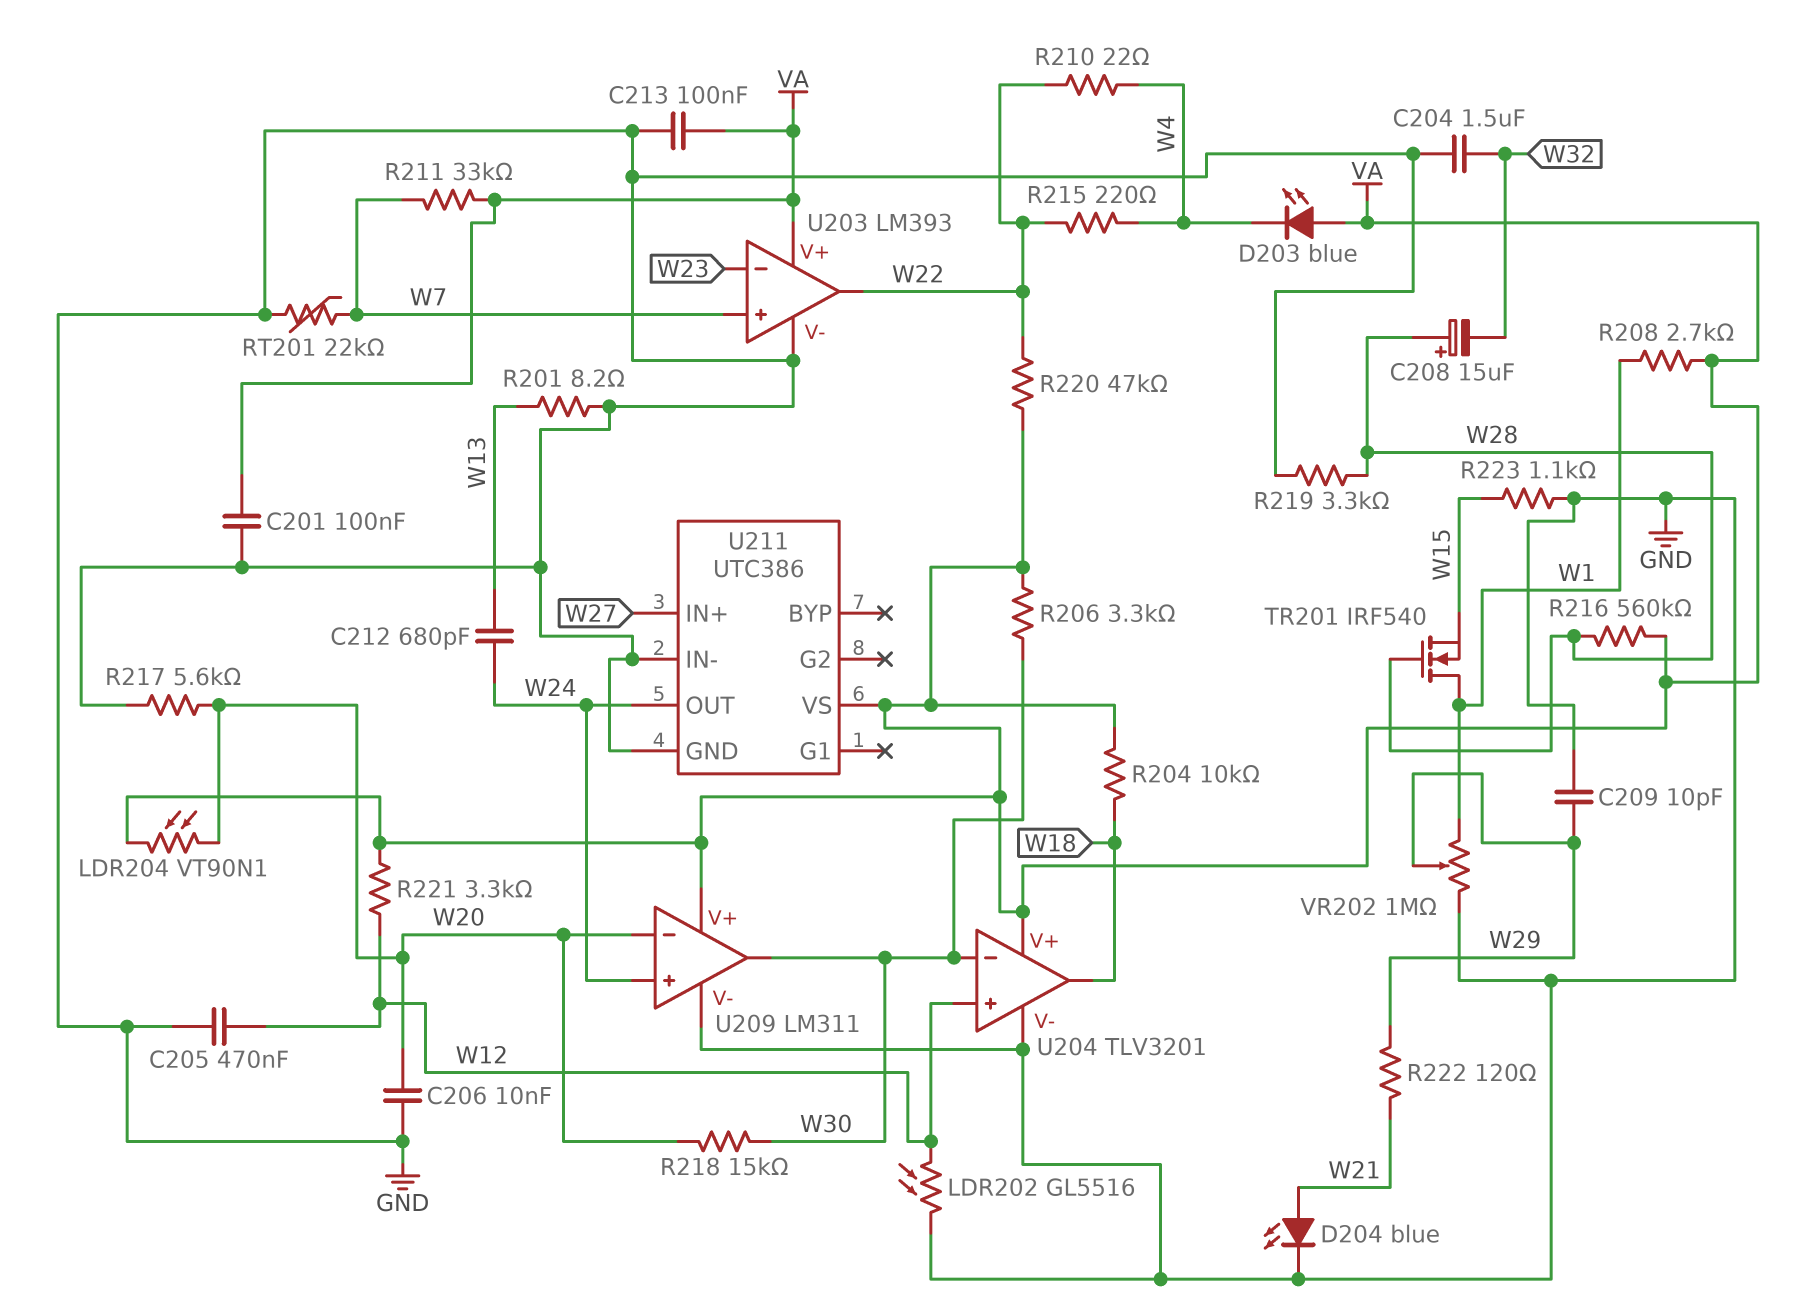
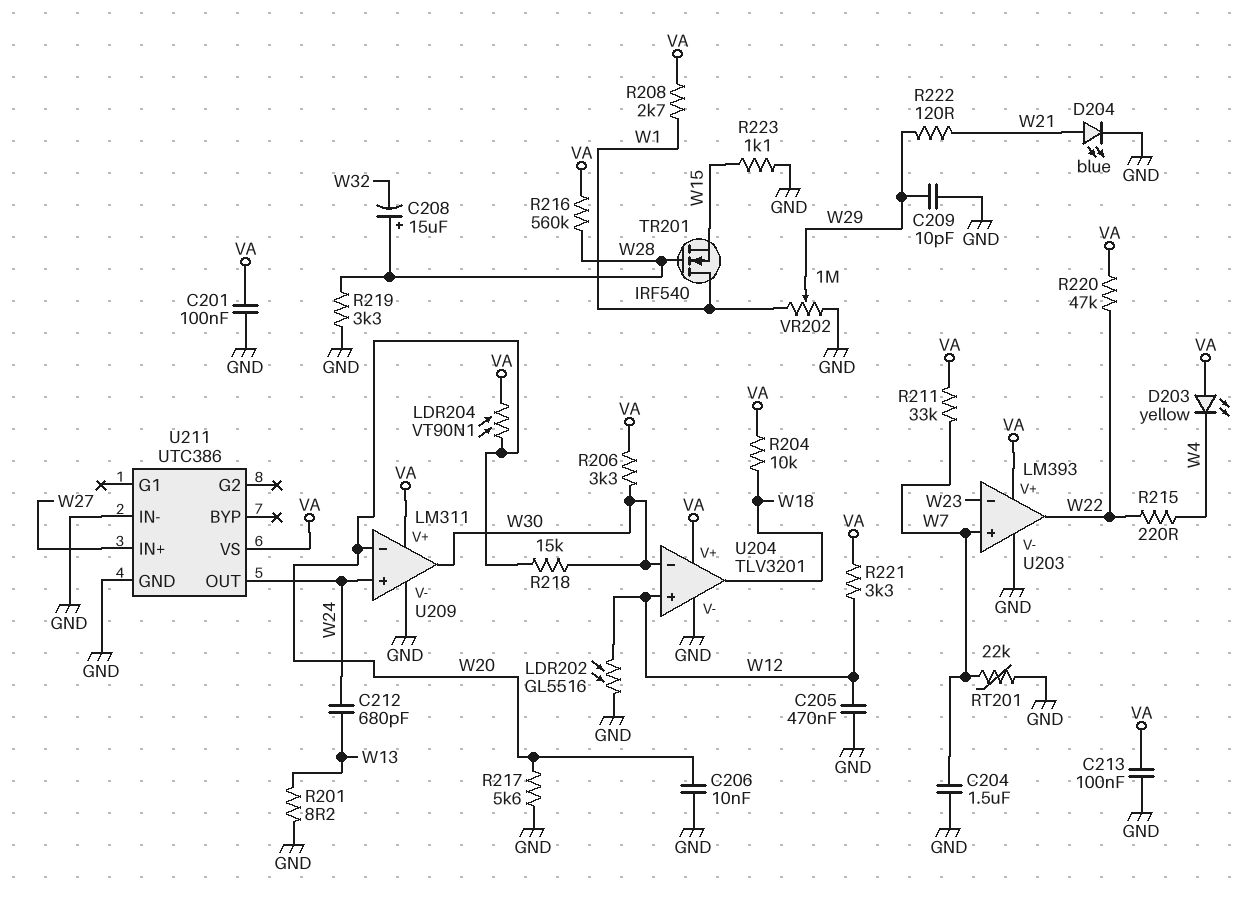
C204: 1.5uF (GND, W32) -> 1.5uF (GND, W7)
D203: LED blue (A VA, K W4) -> LED yellow (A VA, K W4)
R210: 22 (W4, W22) -> none

